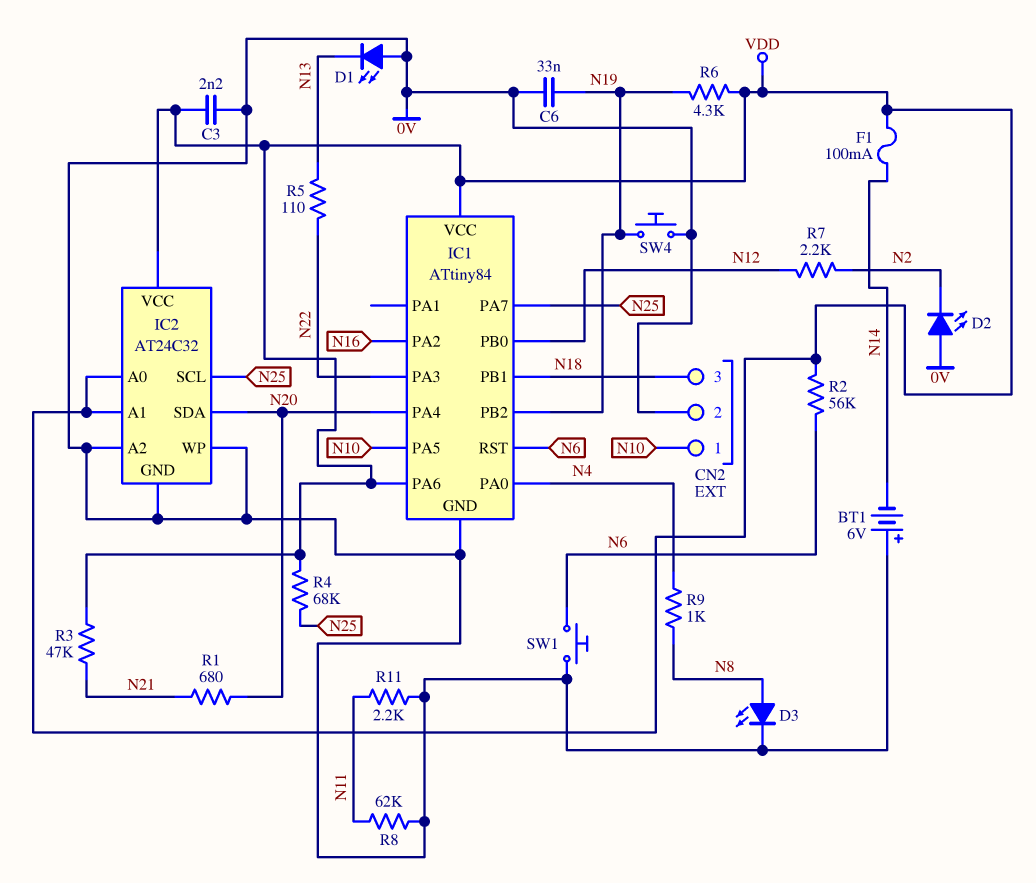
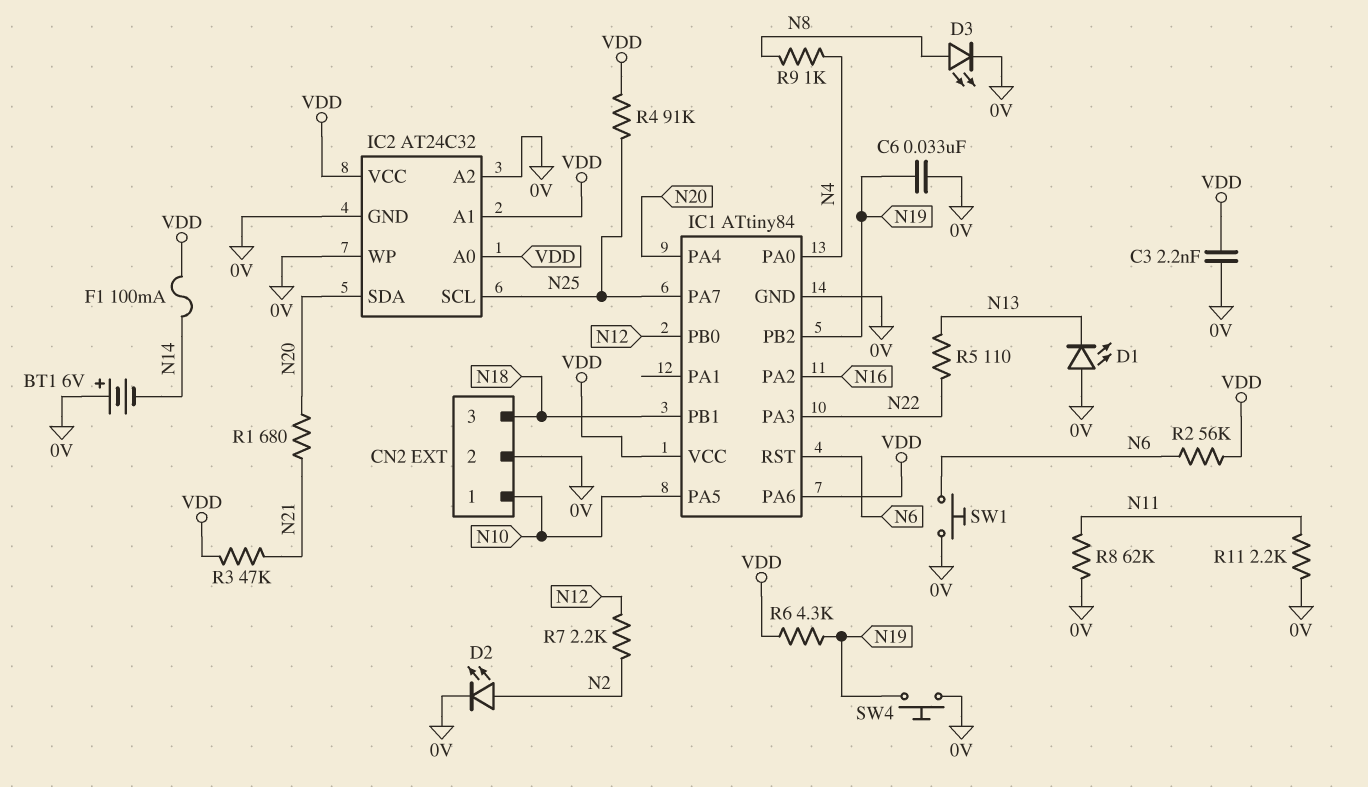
D2: LED (A 0V, K N2) -> LED (A N2, K 0V)
R4: 68k (N25, VDD) -> 91k (N25, VDD)

